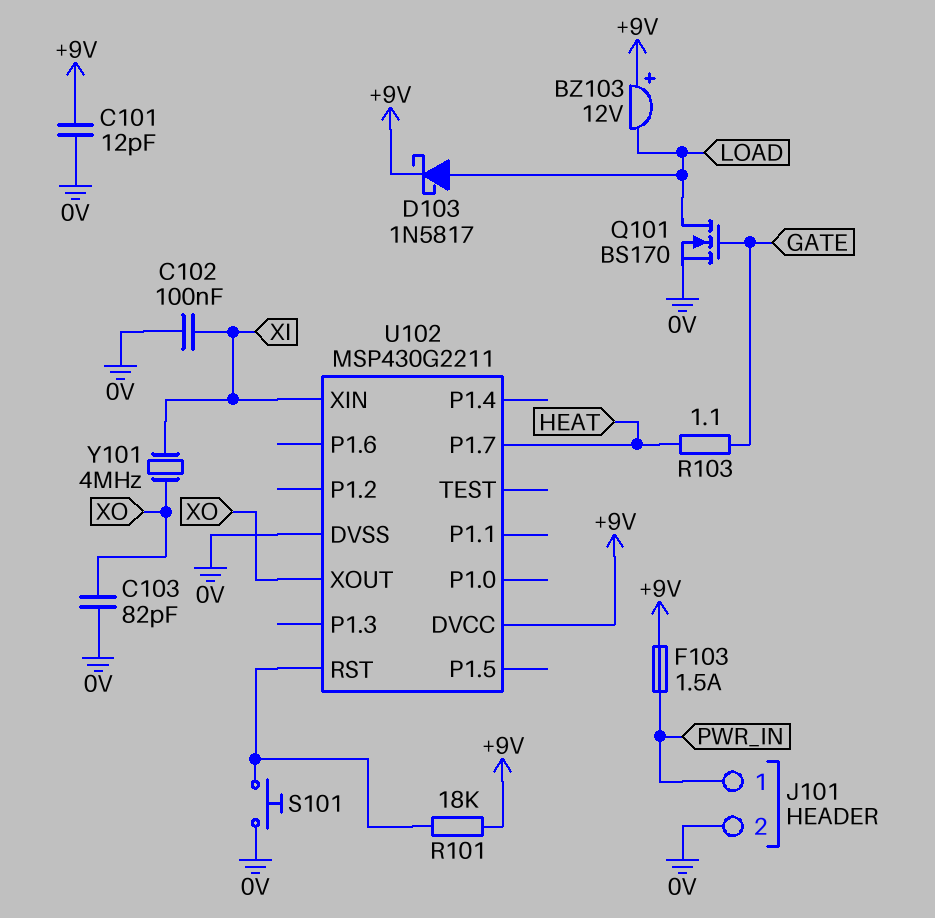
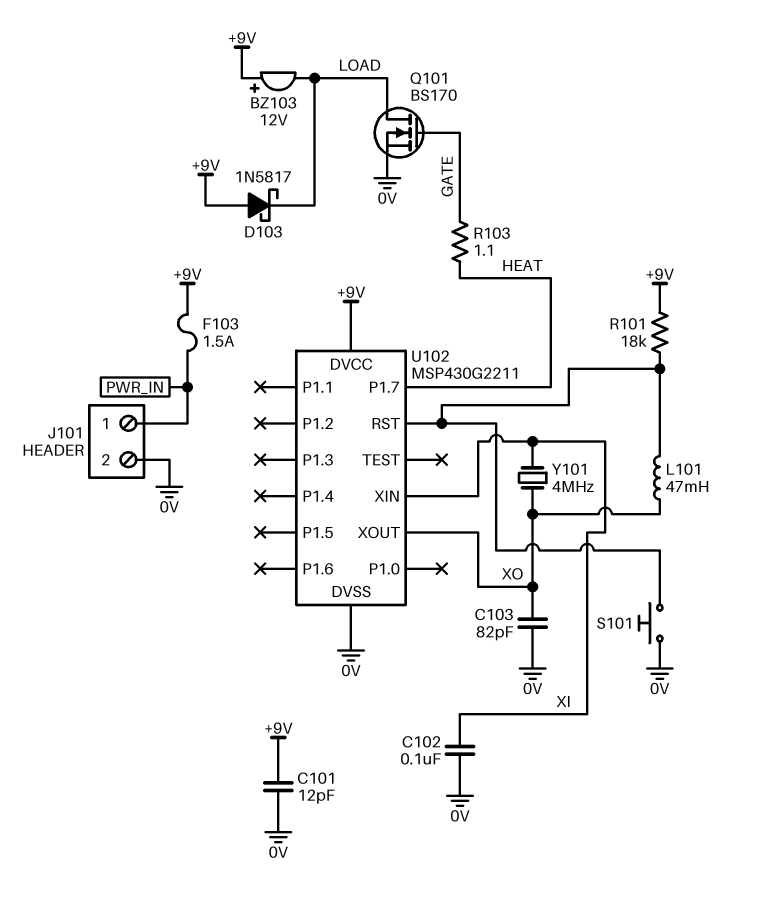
D103: schottky 1N5817 (A LOAD, K +9V) -> schottky 1N5817 (A +9V, K LOAD)
L101: none -> 47mH (U102/RST, XO)

